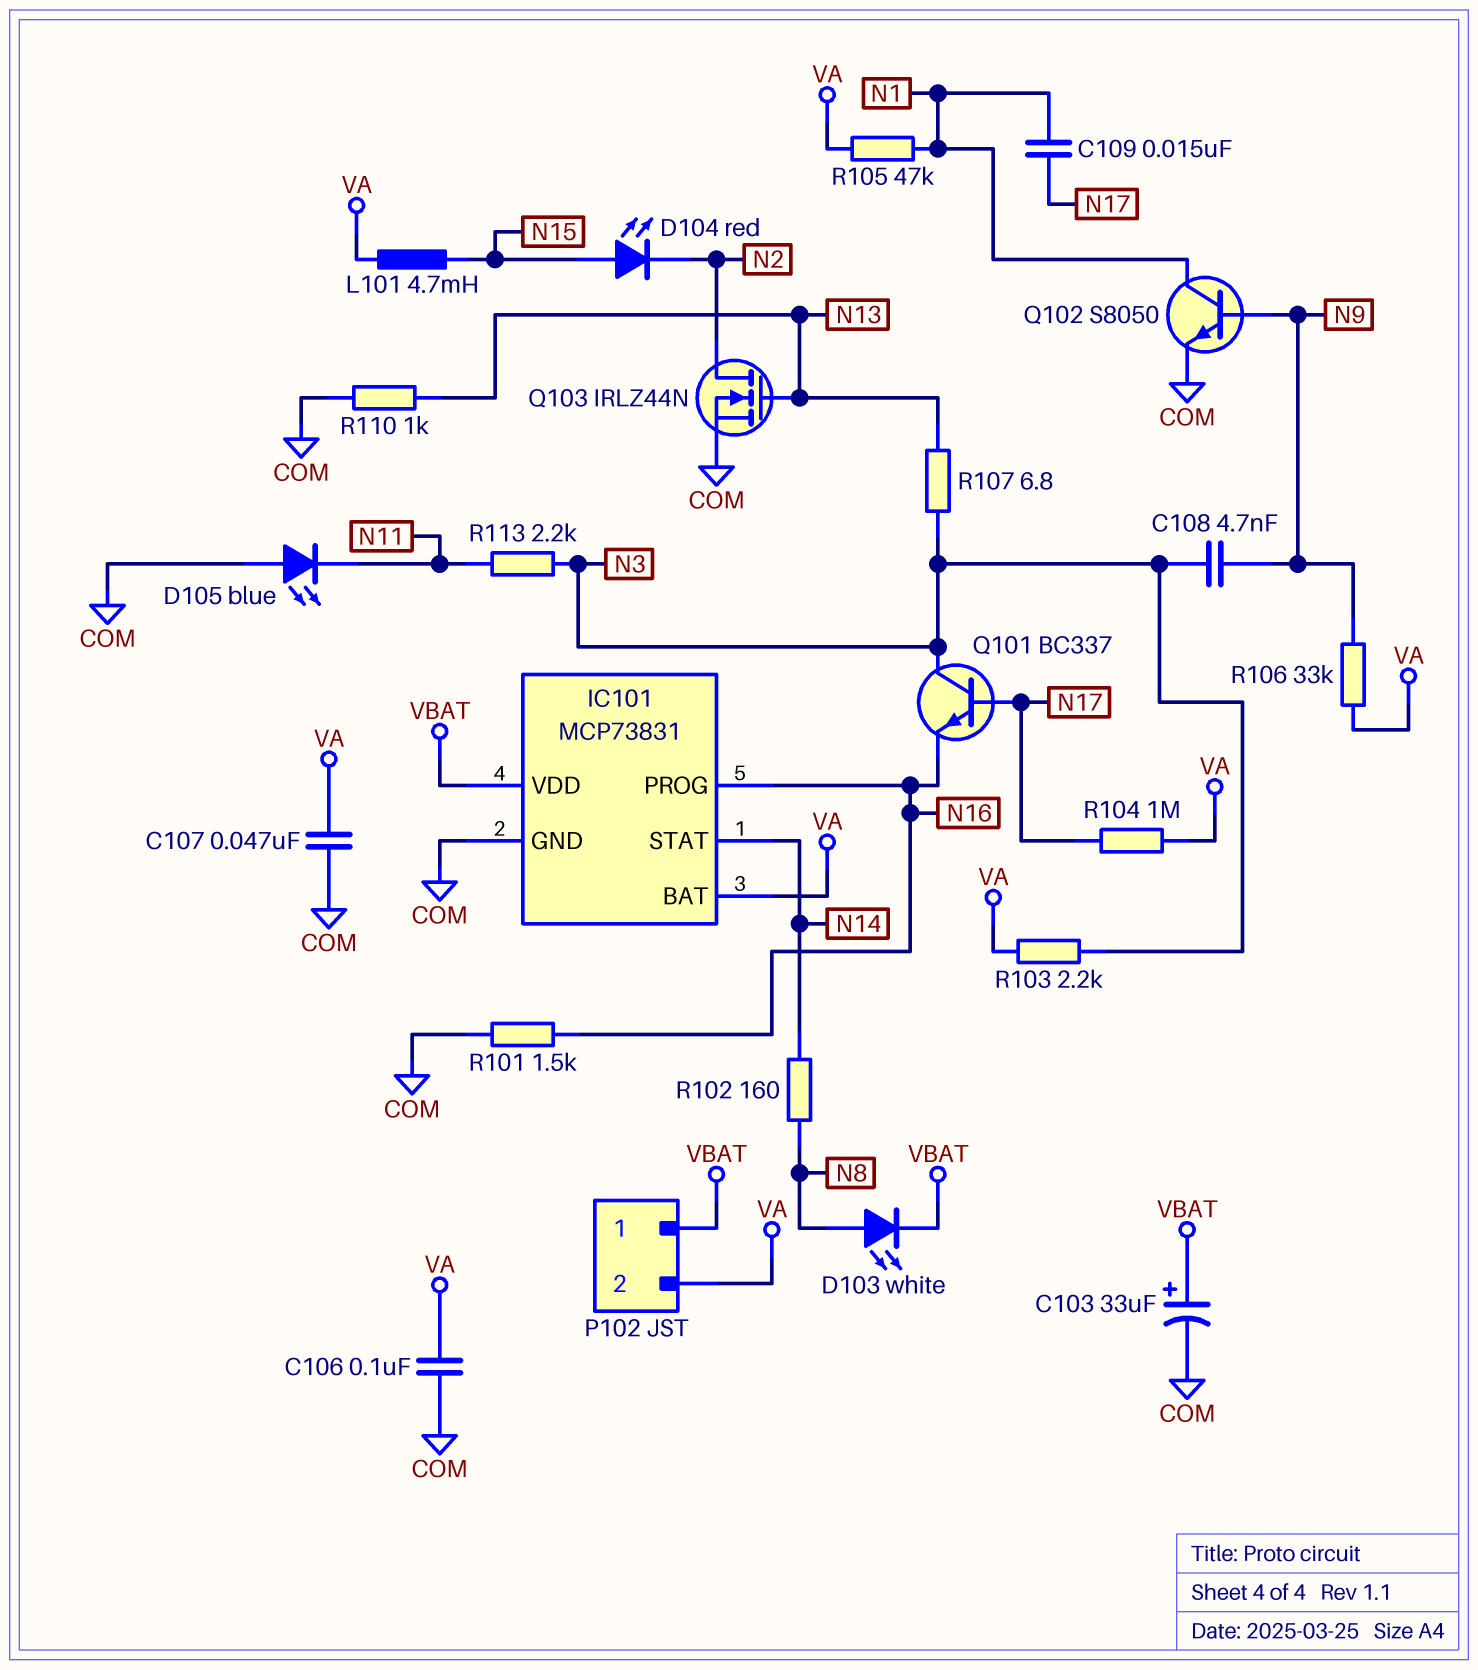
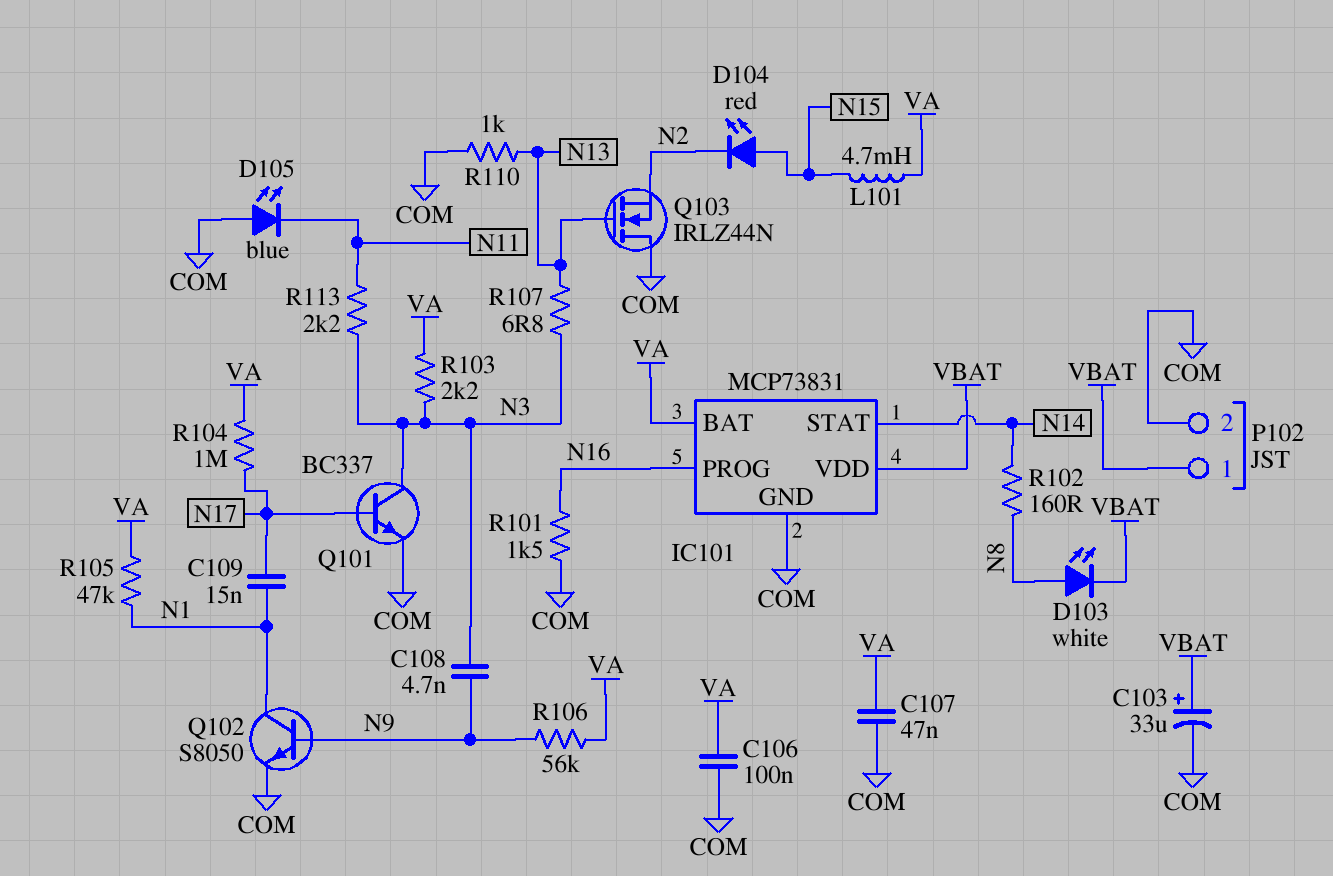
P102 pin 2: VA -> COM
Q101: NPN BC337 (B N17, C N3, E N16) -> NPN BC337 (B N17, C N3, E COM)
Q103: NMOS IRLZ44N (G N13, D N2, S COM) -> NMOS IRLZ44N (G N13, D COM, S N2)
R106: 33k (N9, VA) -> 56k (N9, VA)

